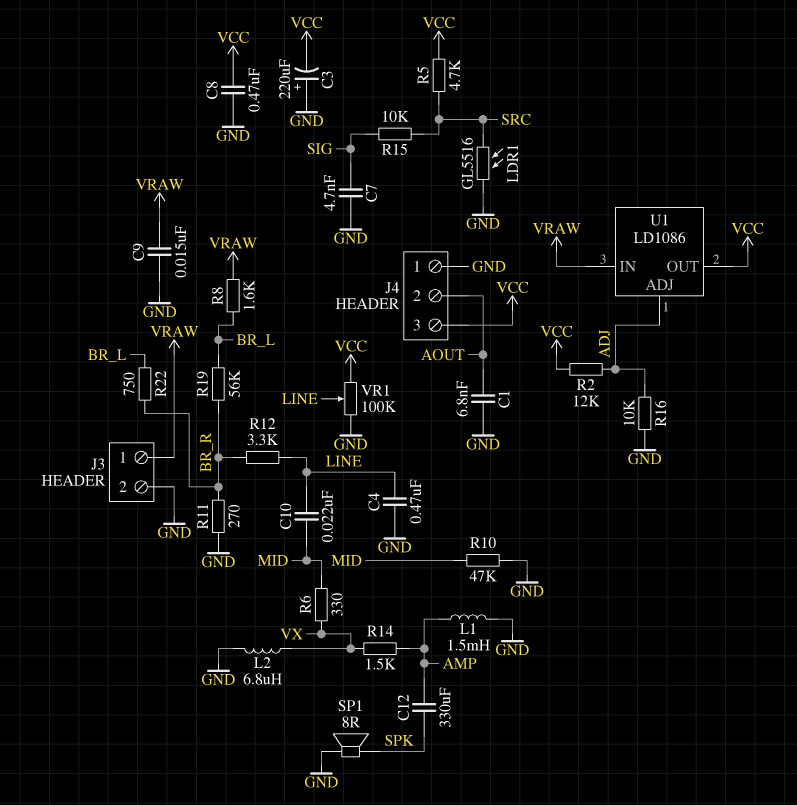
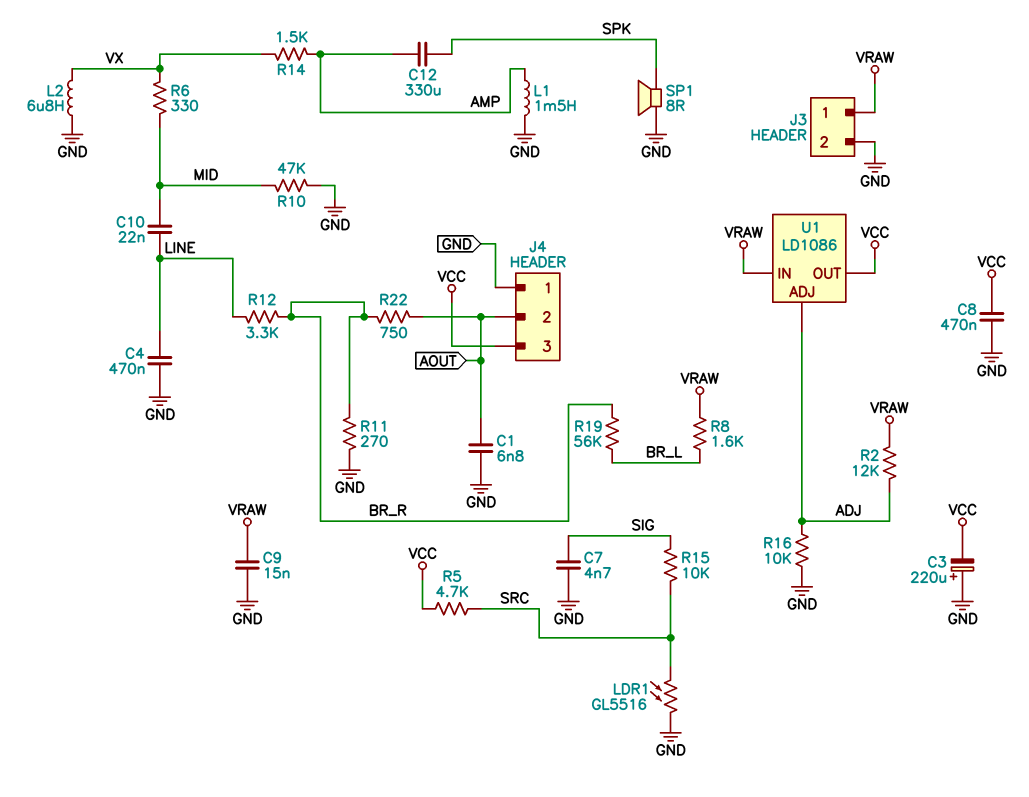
R2: 12k (ADJ, VCC) -> 12k (ADJ, VRAW)
R22: 750 (BR_L, BR_R) -> 750 (AOUT, BR_R)
VR1: 100k (GND, VCC, wiper LINE) -> none

